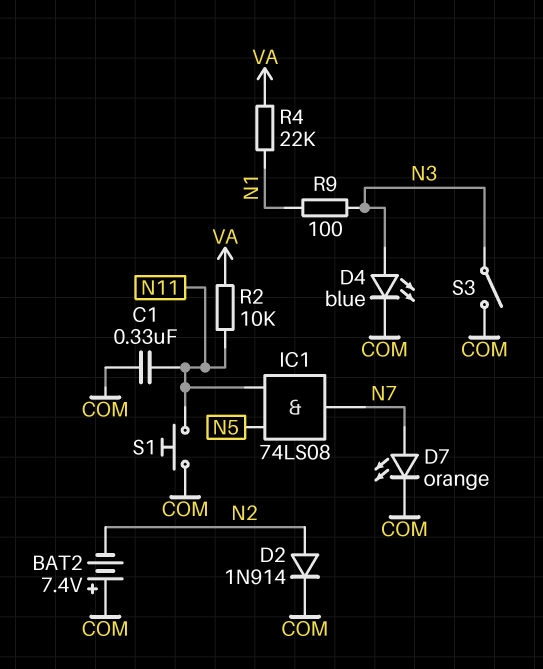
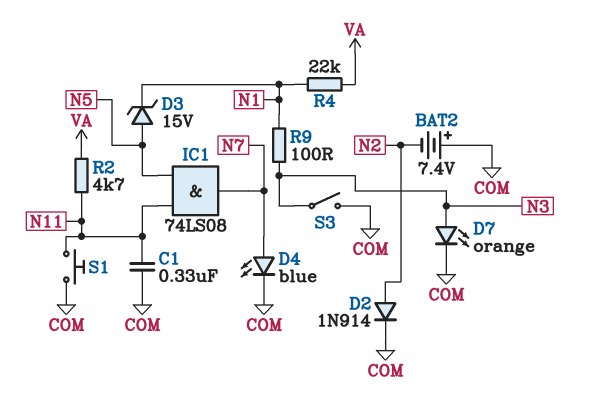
D3: none -> zener 15V (A N5, K N1)
D4: LED blue (A N3, K COM) -> LED blue (A N7, K COM)
D7: LED orange (A N7, K COM) -> LED orange (A N3, K COM)
R2: 10k (N11, VA) -> 4.7k (N11, VA)

